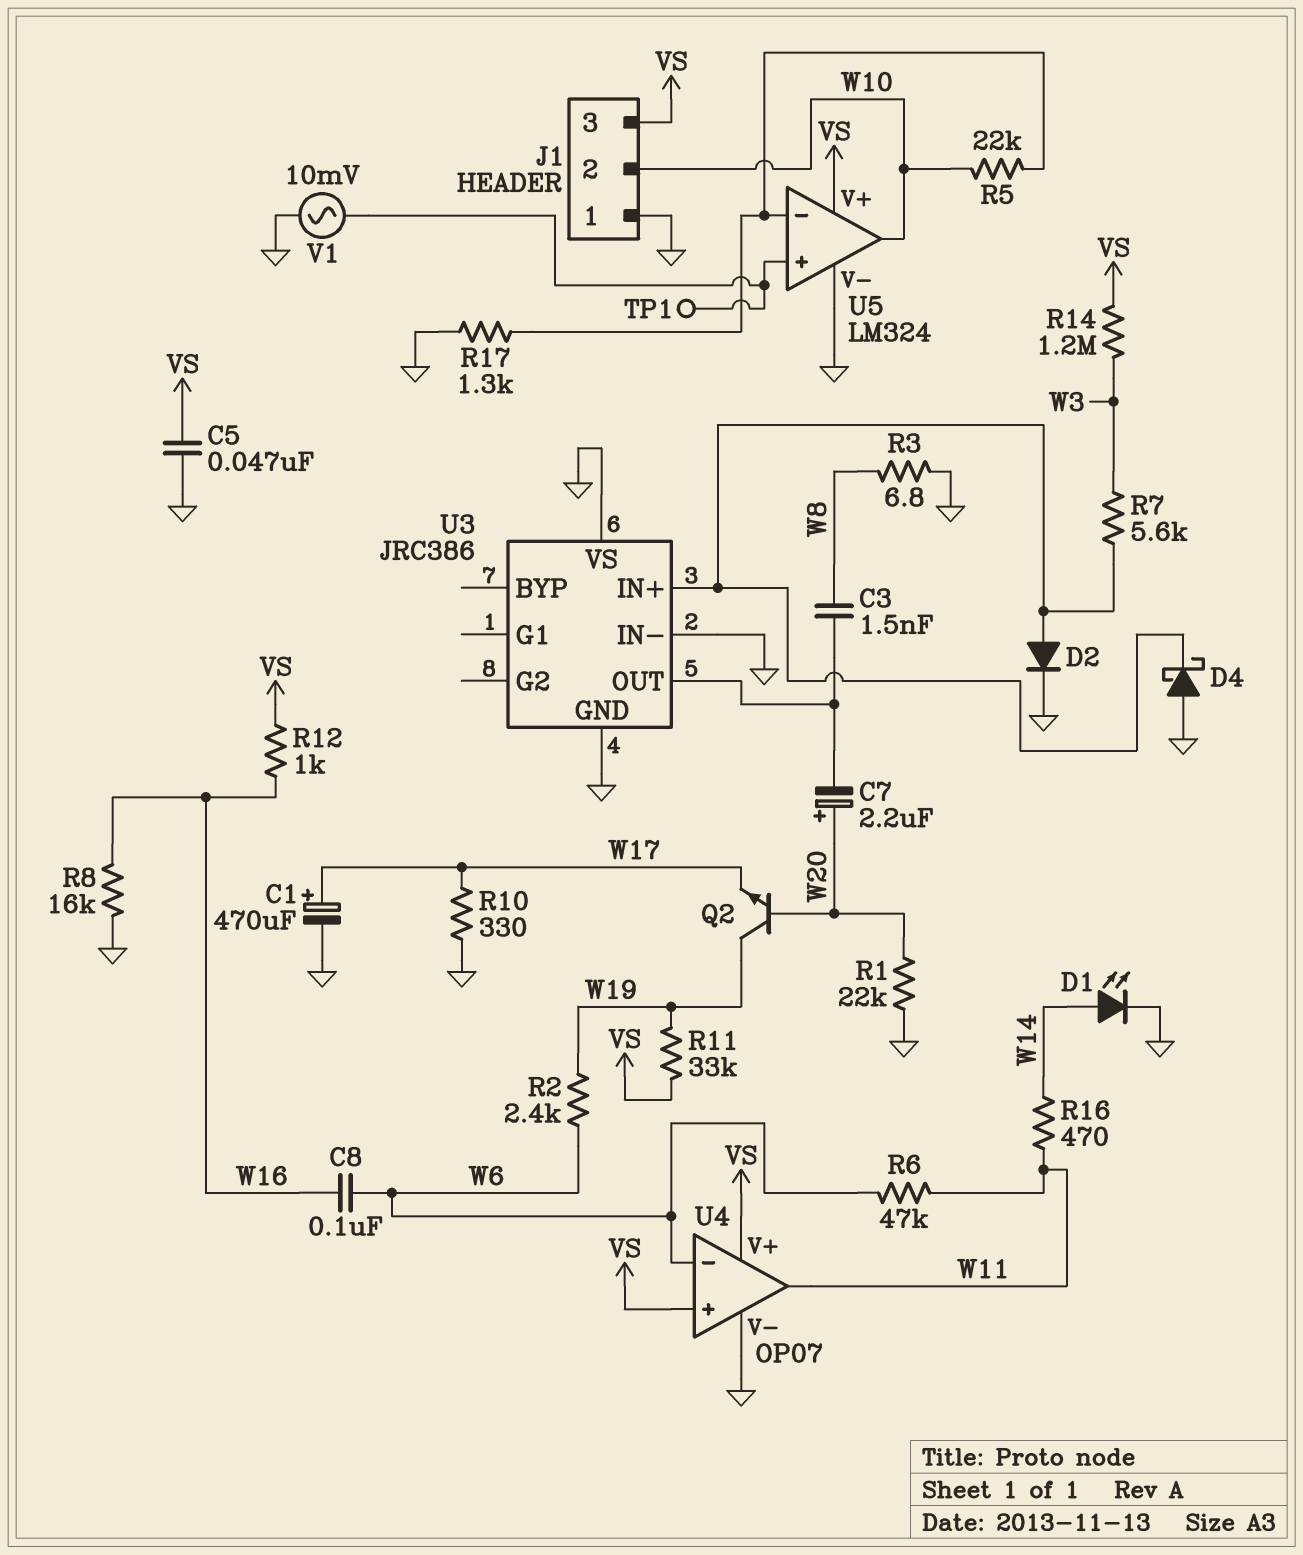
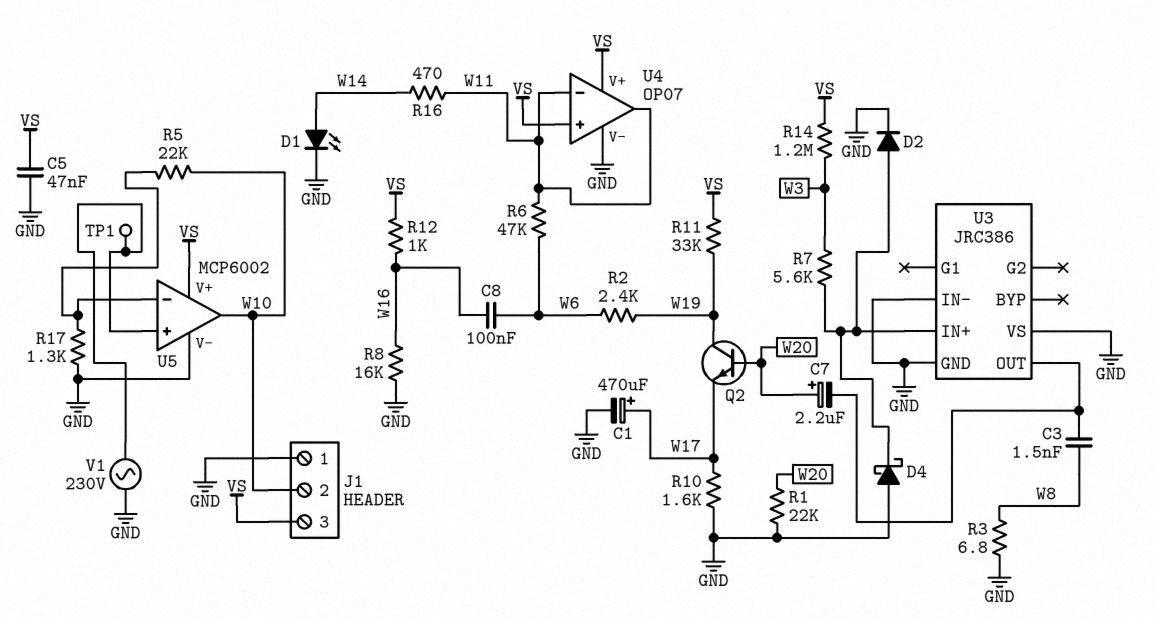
R10: 330 (GND, W17) -> 1.6k (GND, W17)
U4 pin in-: W6 -> W11
U5: LM324 -> MCP6002
V1: AC 10mV (GND, U5/in+) -> AC 230V (GND, U5/in+)

